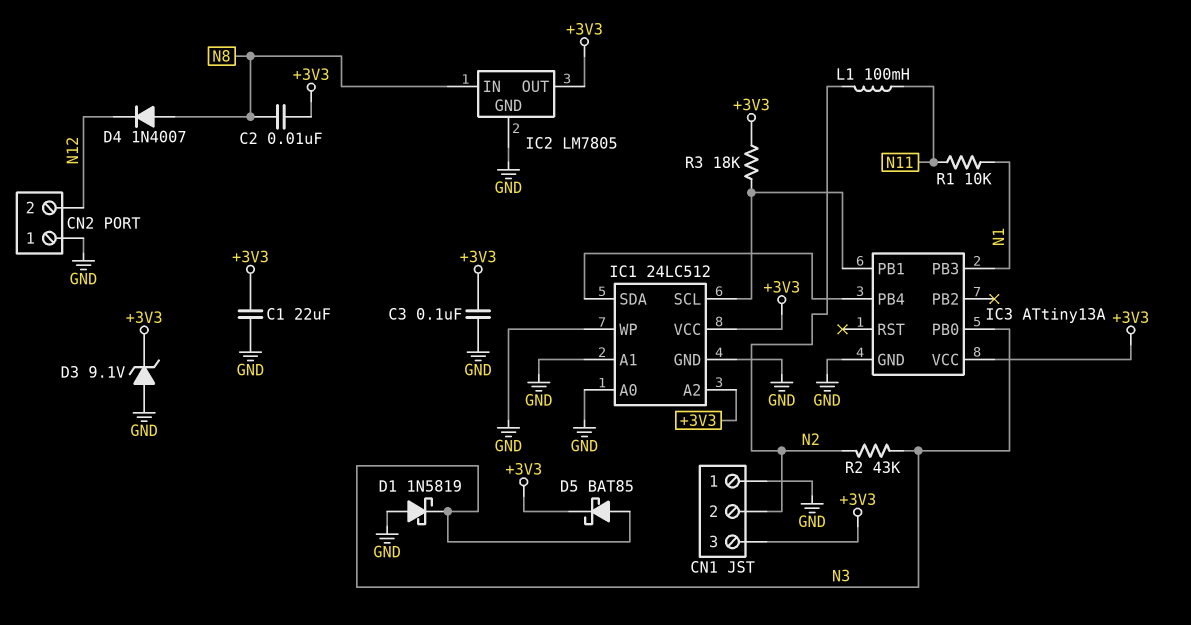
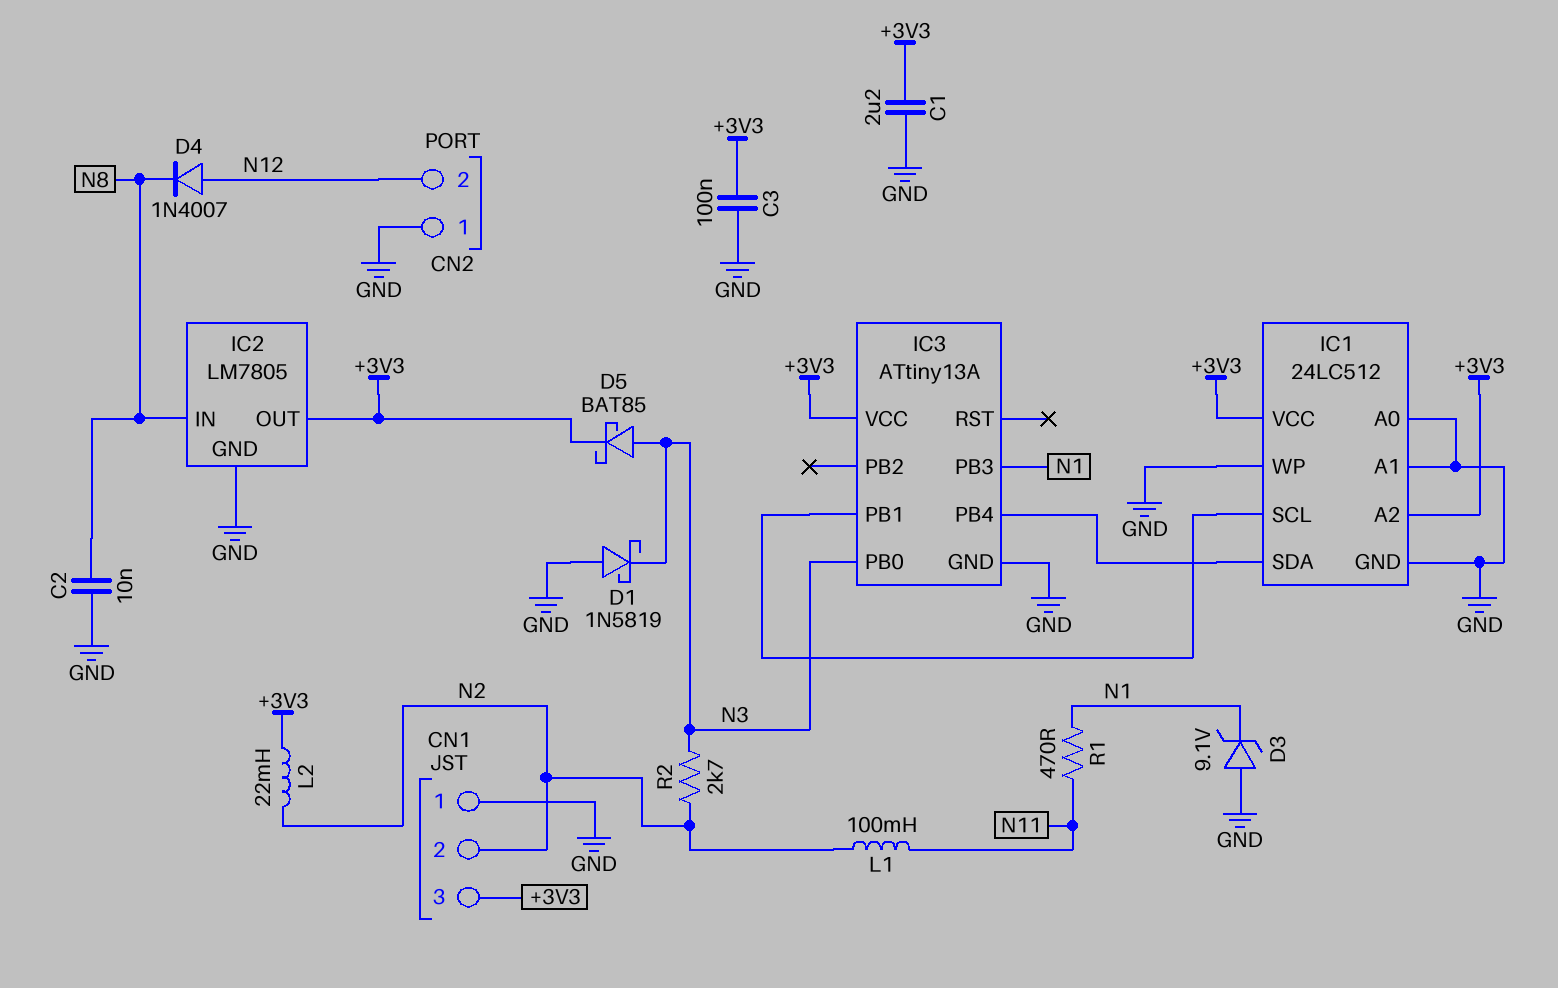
C1: 22uF (+3V3, GND) -> 2.2uF (+3V3, GND)
C2: 10nF (+3V3, N8) -> 10nF (GND, N8)
D3: zener 9.1V (A GND, K +3V3) -> zener 9.1V (A GND, K N1)
D4: diode 1N4007 (A N8, K N12) -> diode 1N4007 (A N12, K N8)
L2: none -> 22mH (+3V3, N2)
R1: 10k (N1, N11) -> 470 (N1, N11)
R2: 43k (N2, N3) -> 2.7k (N2, N3)
R3: 18k (+3V3, IC1/SCL) -> none

